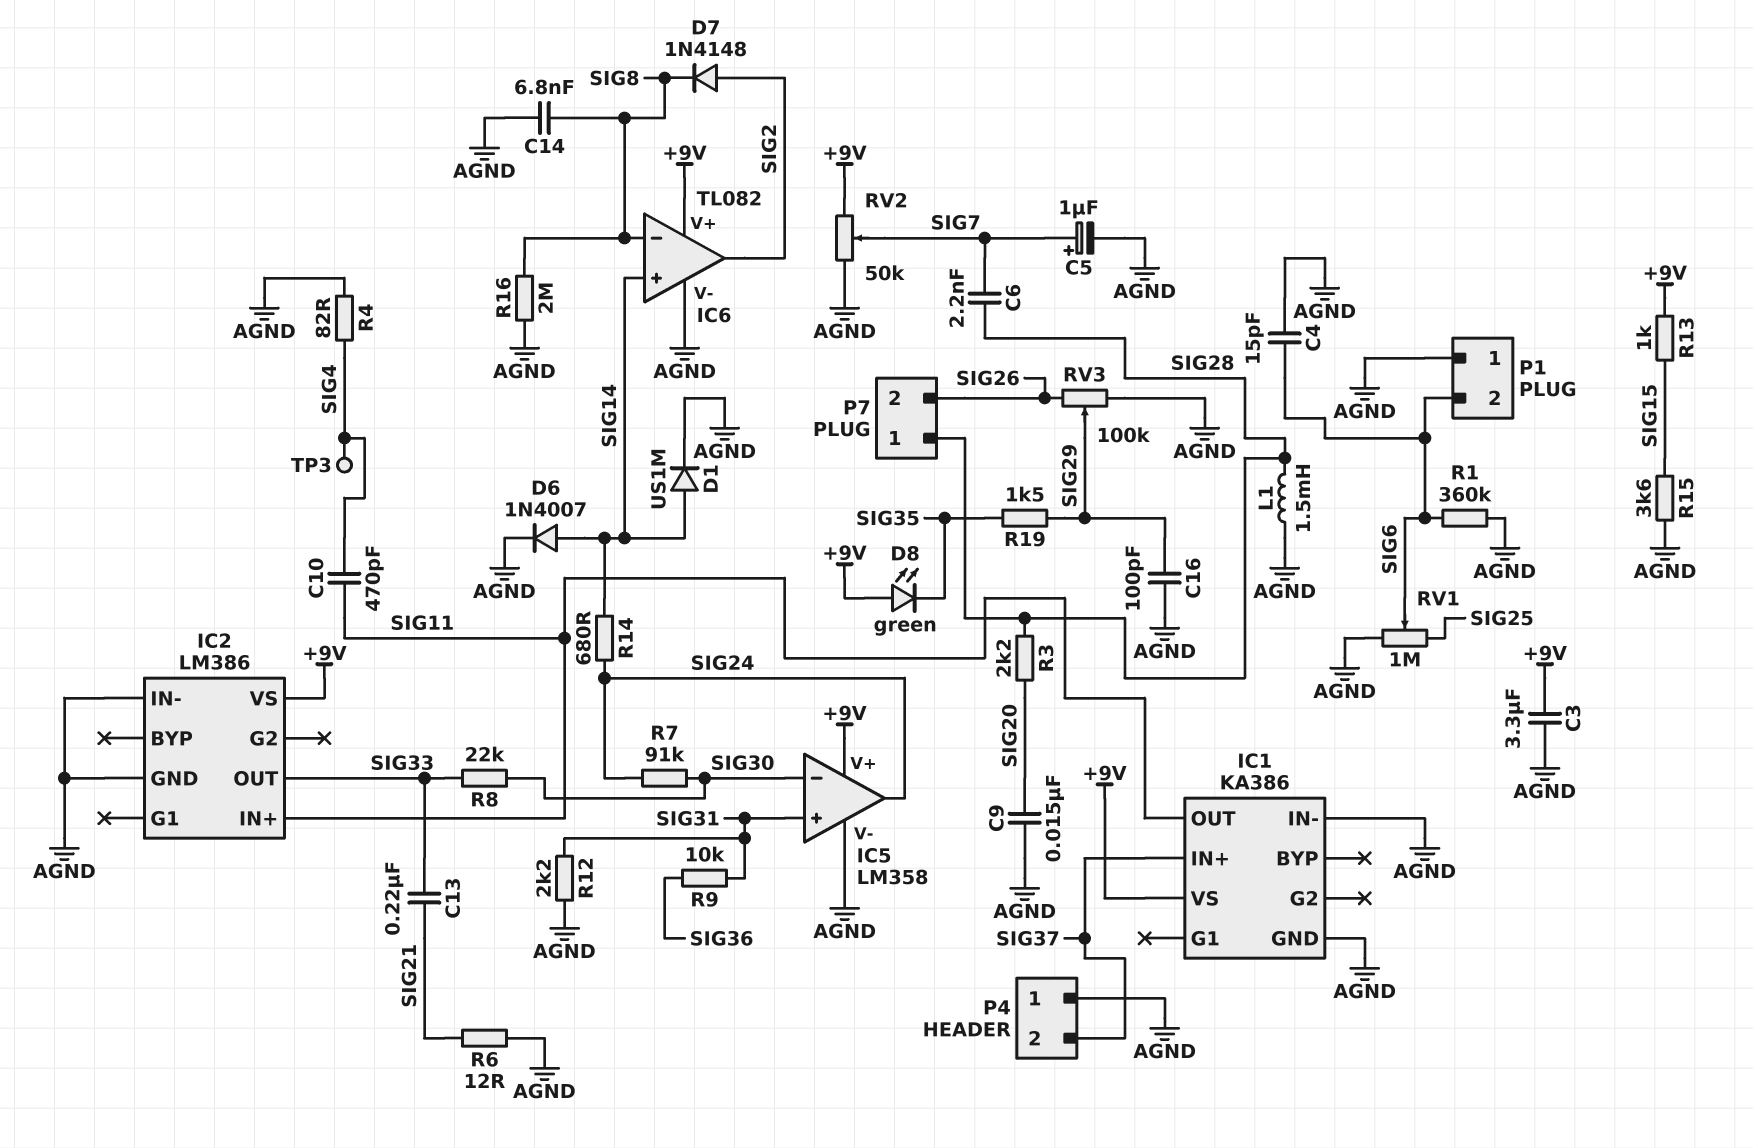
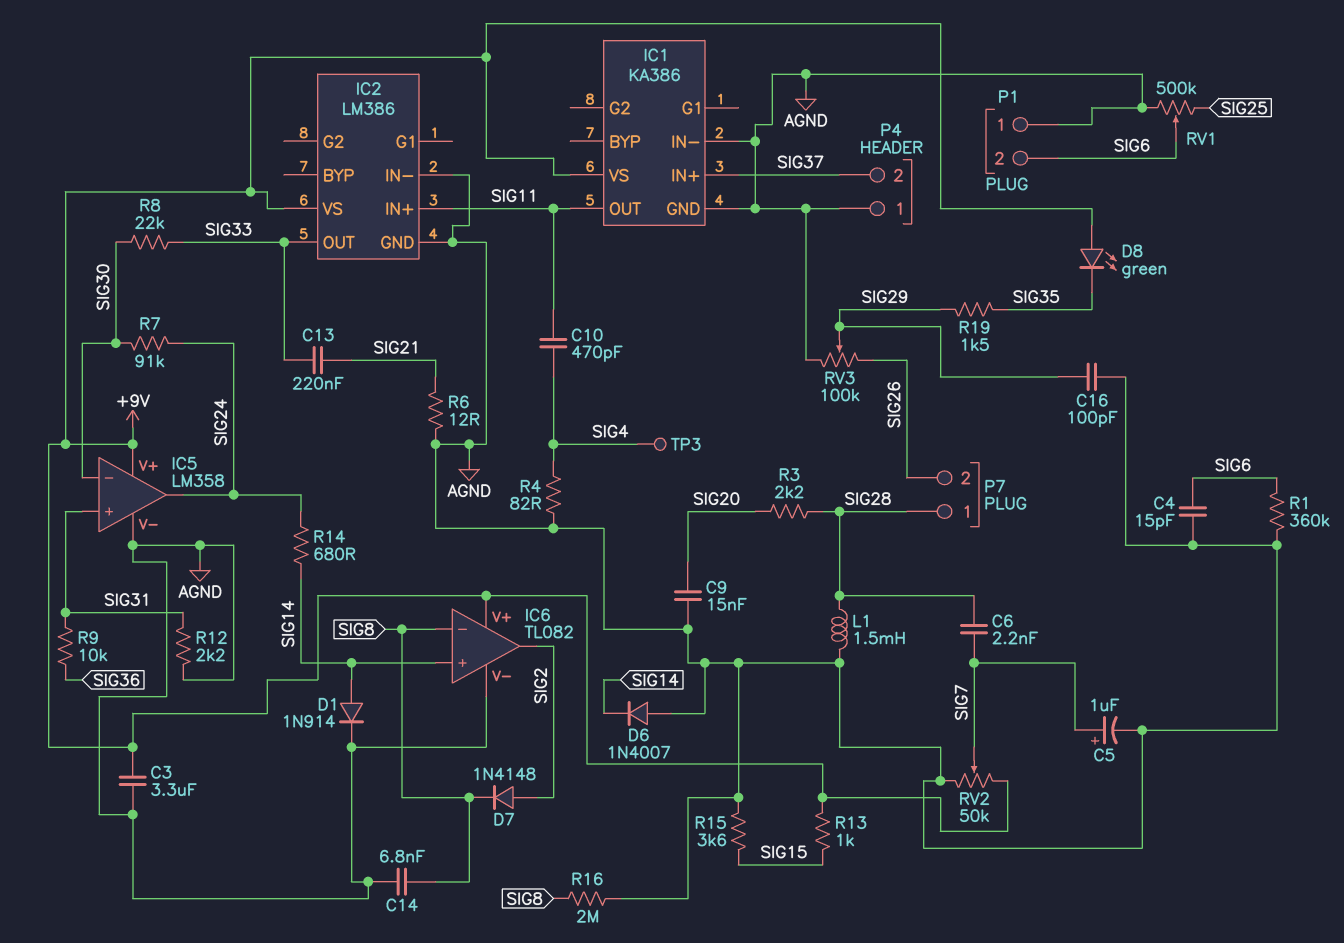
D1: diode US1M (A SIG14, K AGND) -> diode 1N914 (A SIG14, K AGND)
D6: diode 1N4007 (A SIG14, K AGND) -> diode 1N4007 (A AGND, K SIG14)
RV1: 1M (AGND, SIG25, wiper SIG6) -> 500k (AGND, SIG25, wiper SIG6)

